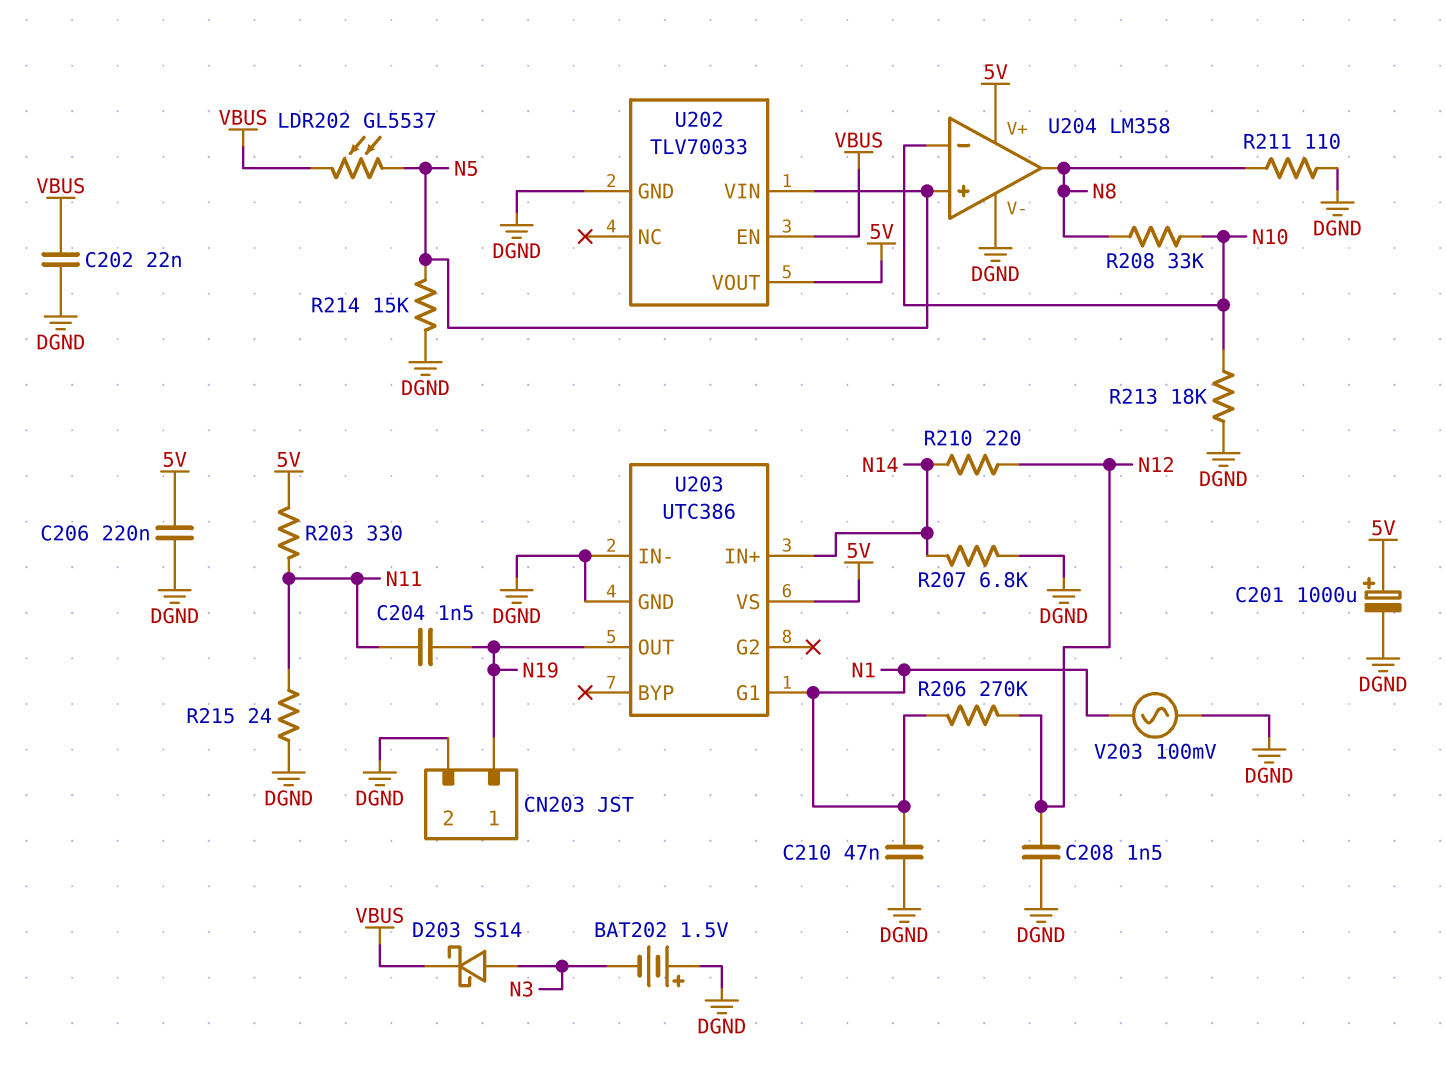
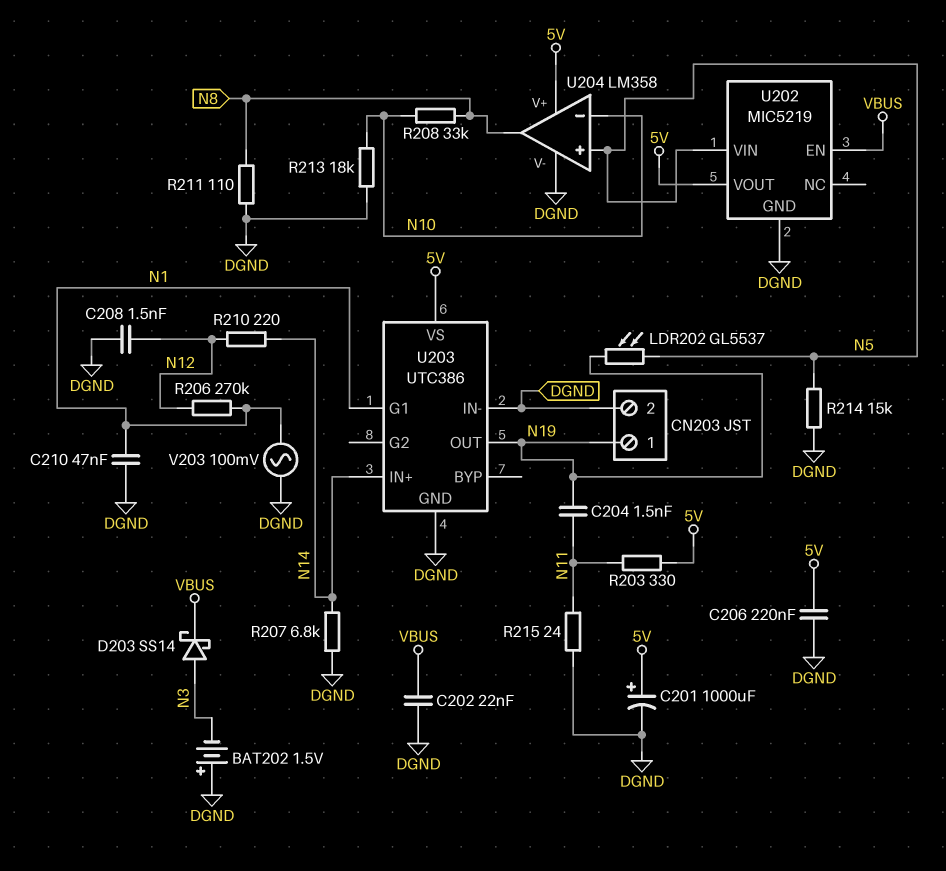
LDR202: GL5537 (N5, VBUS) -> GL5537 (N5, N19)
U202: TLV70033 -> MIC5219

